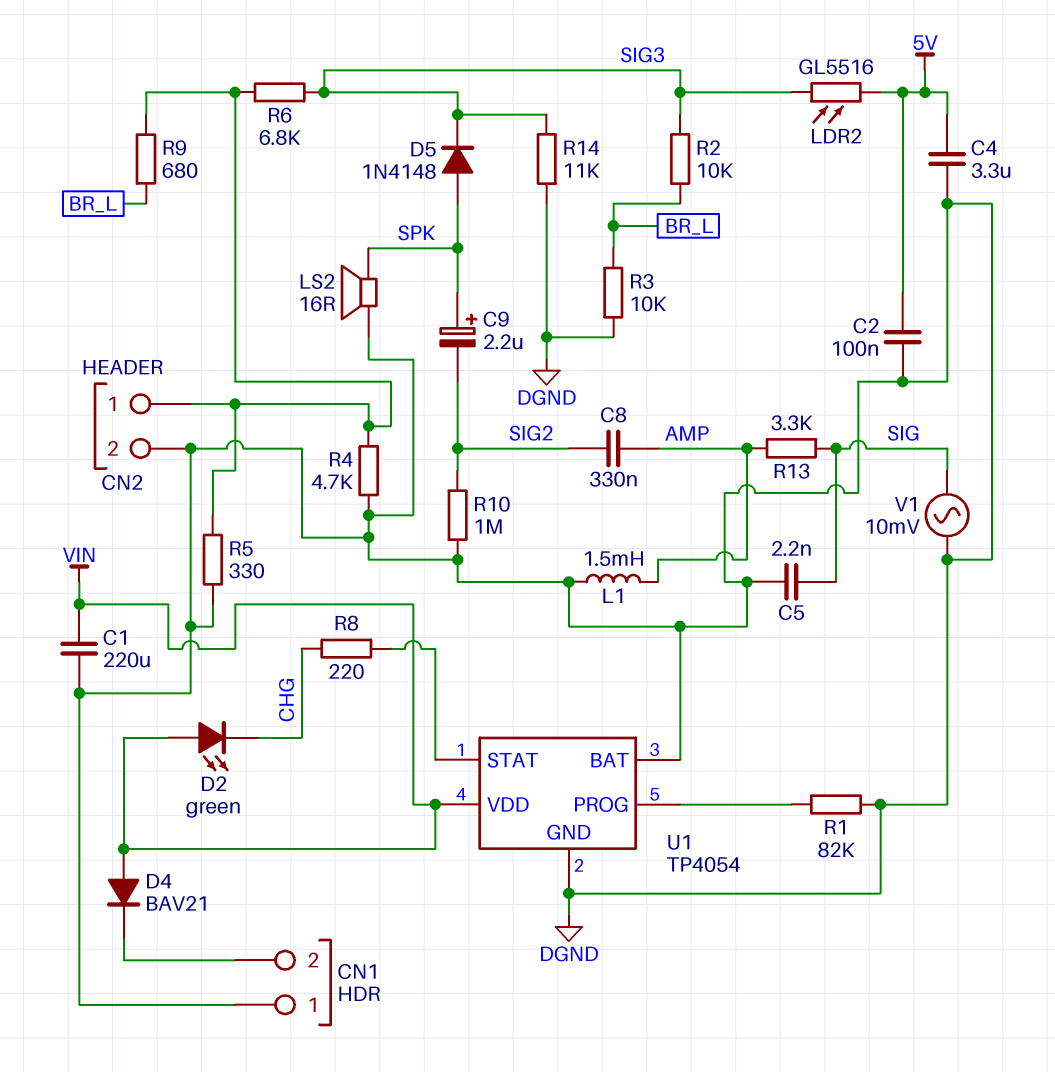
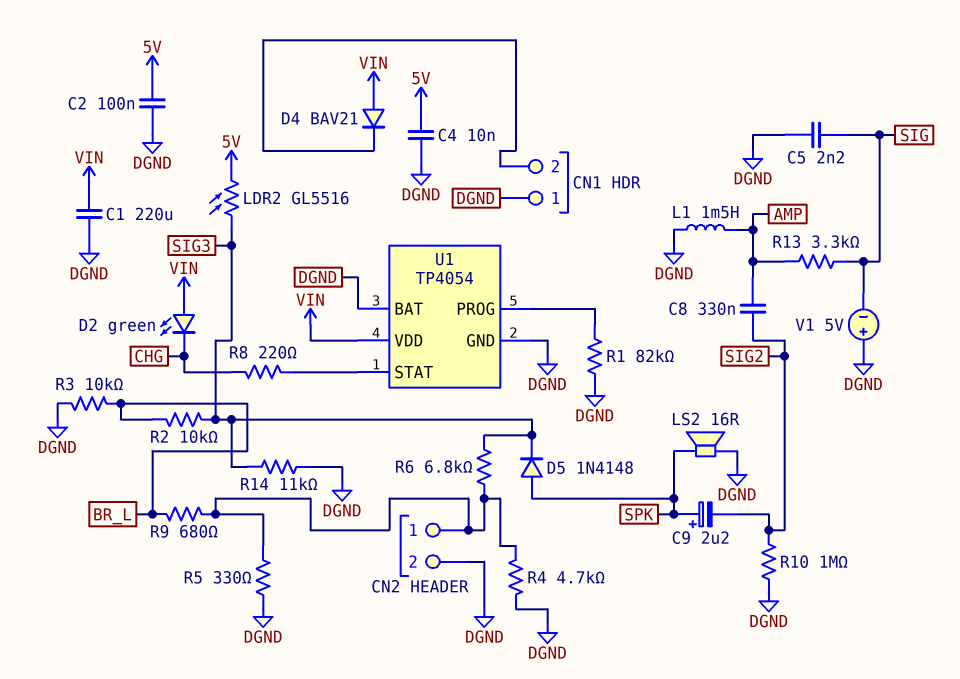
C4: 3.3uF (5V, DGND) -> 10nF (5V, DGND)
V1: AC 10mV (DGND, SIG) -> 5V (plus DGND, minus SIG)

